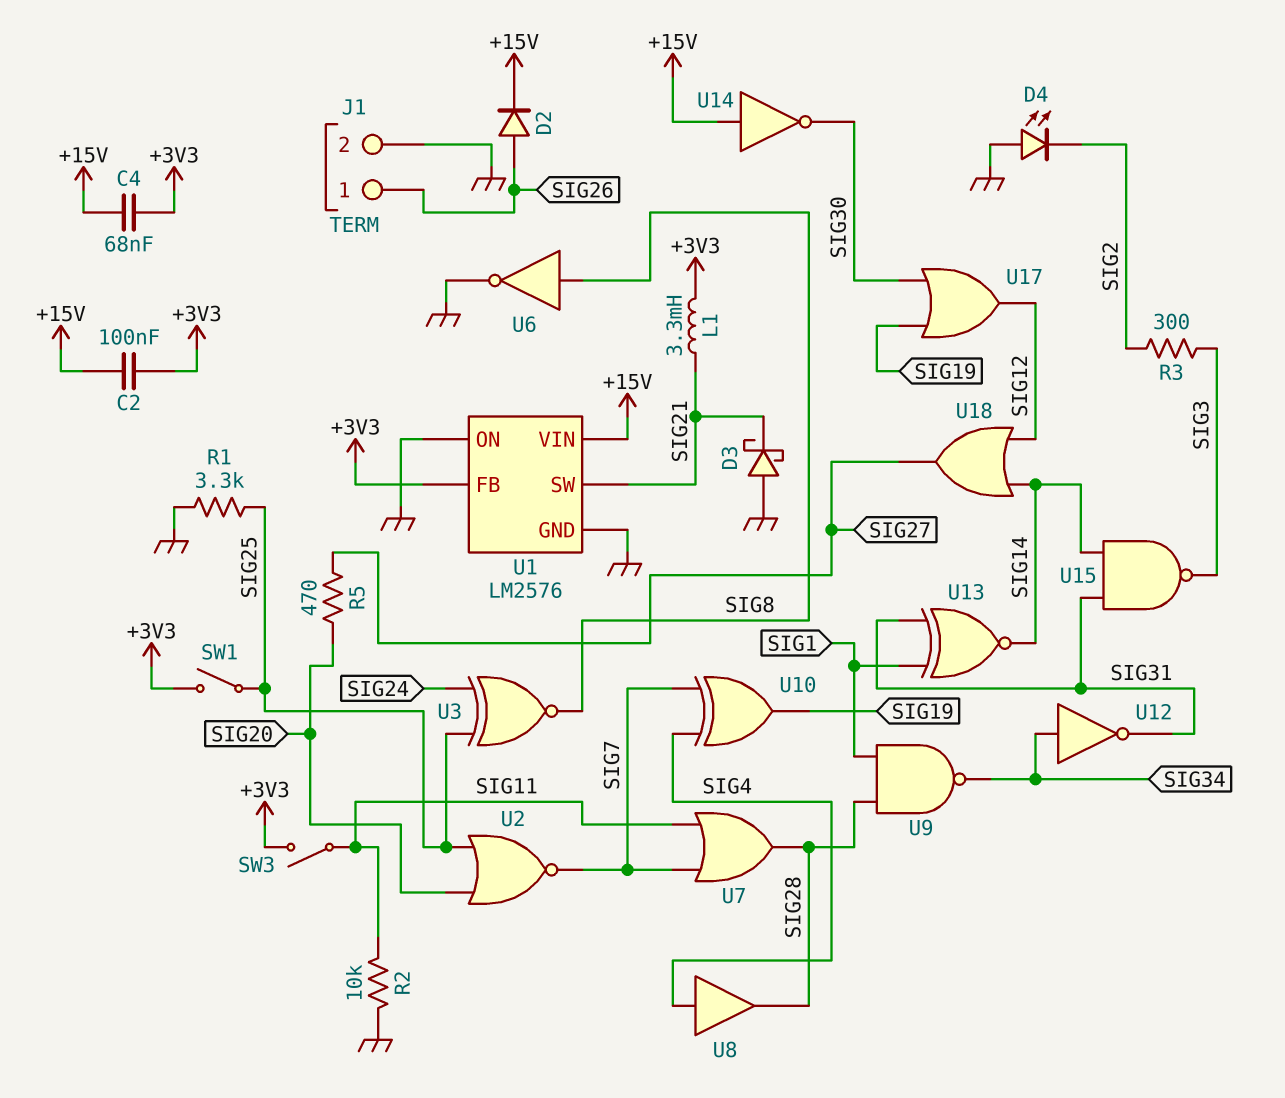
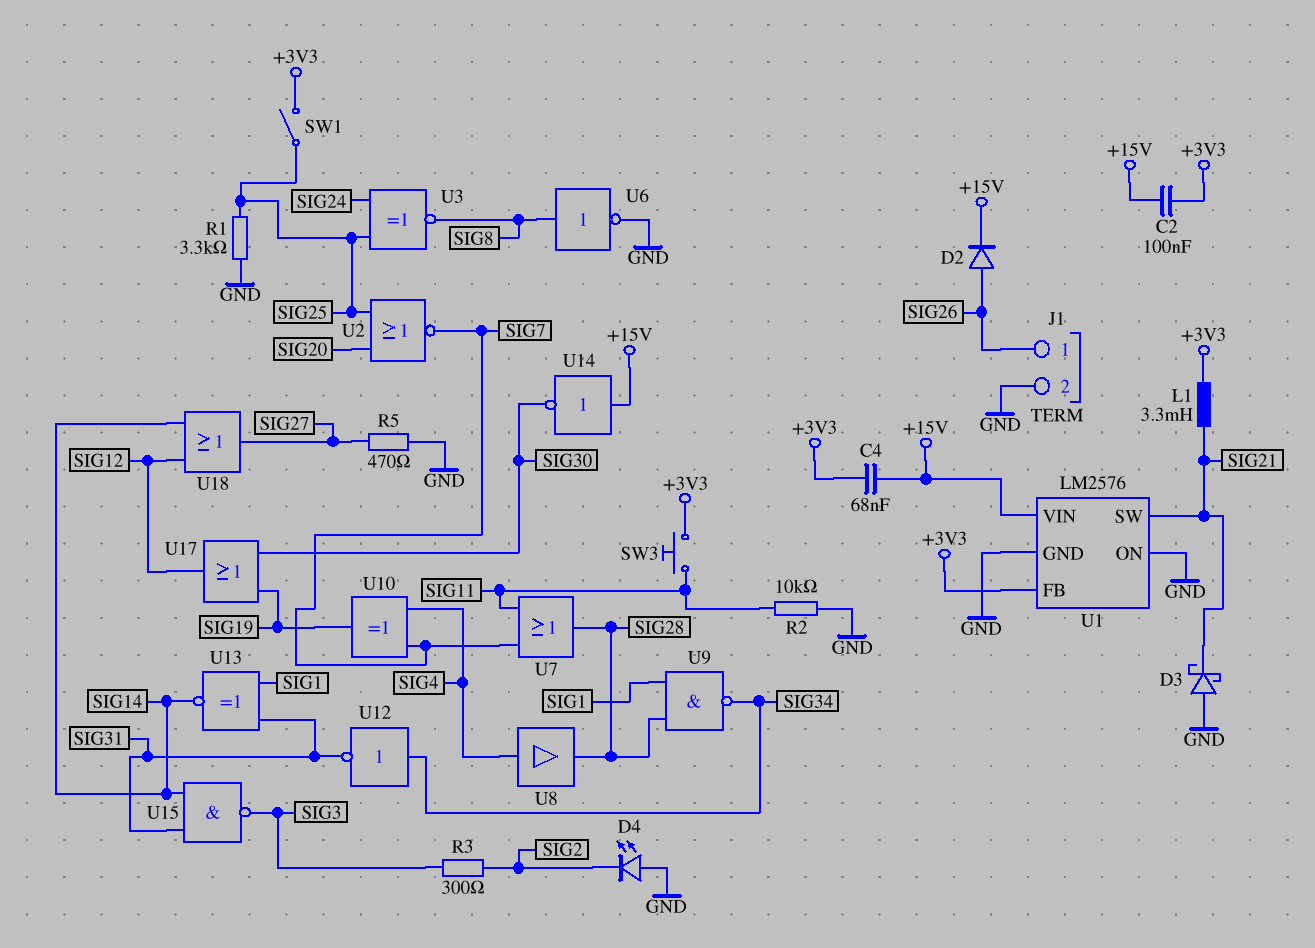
R5: 470 (SIG20, SIG27) -> 470 (GND, SIG27)
SW3: switch (+3V3, SIG11) -> button (+3V3, SIG11)

